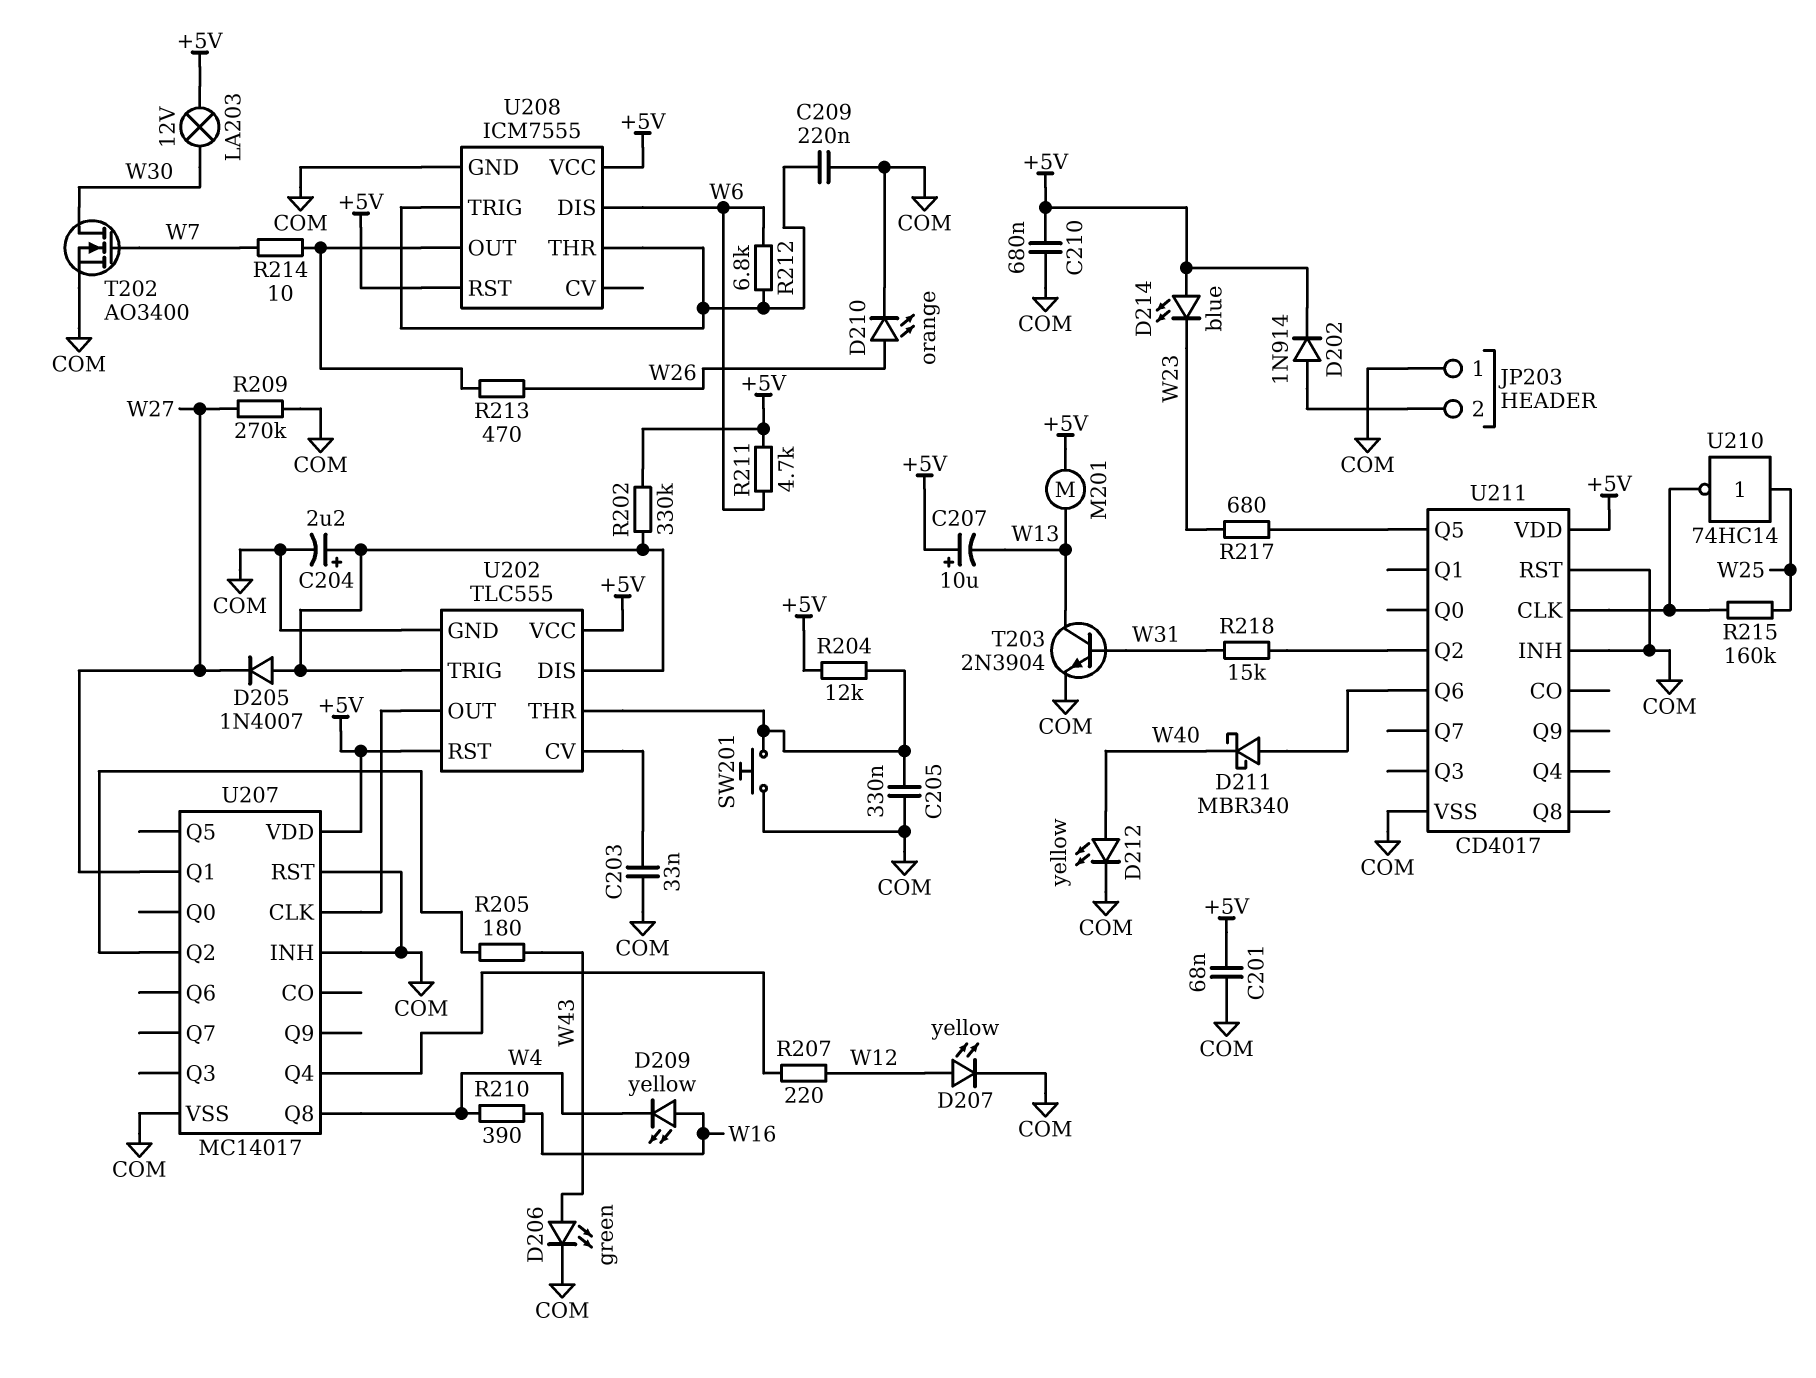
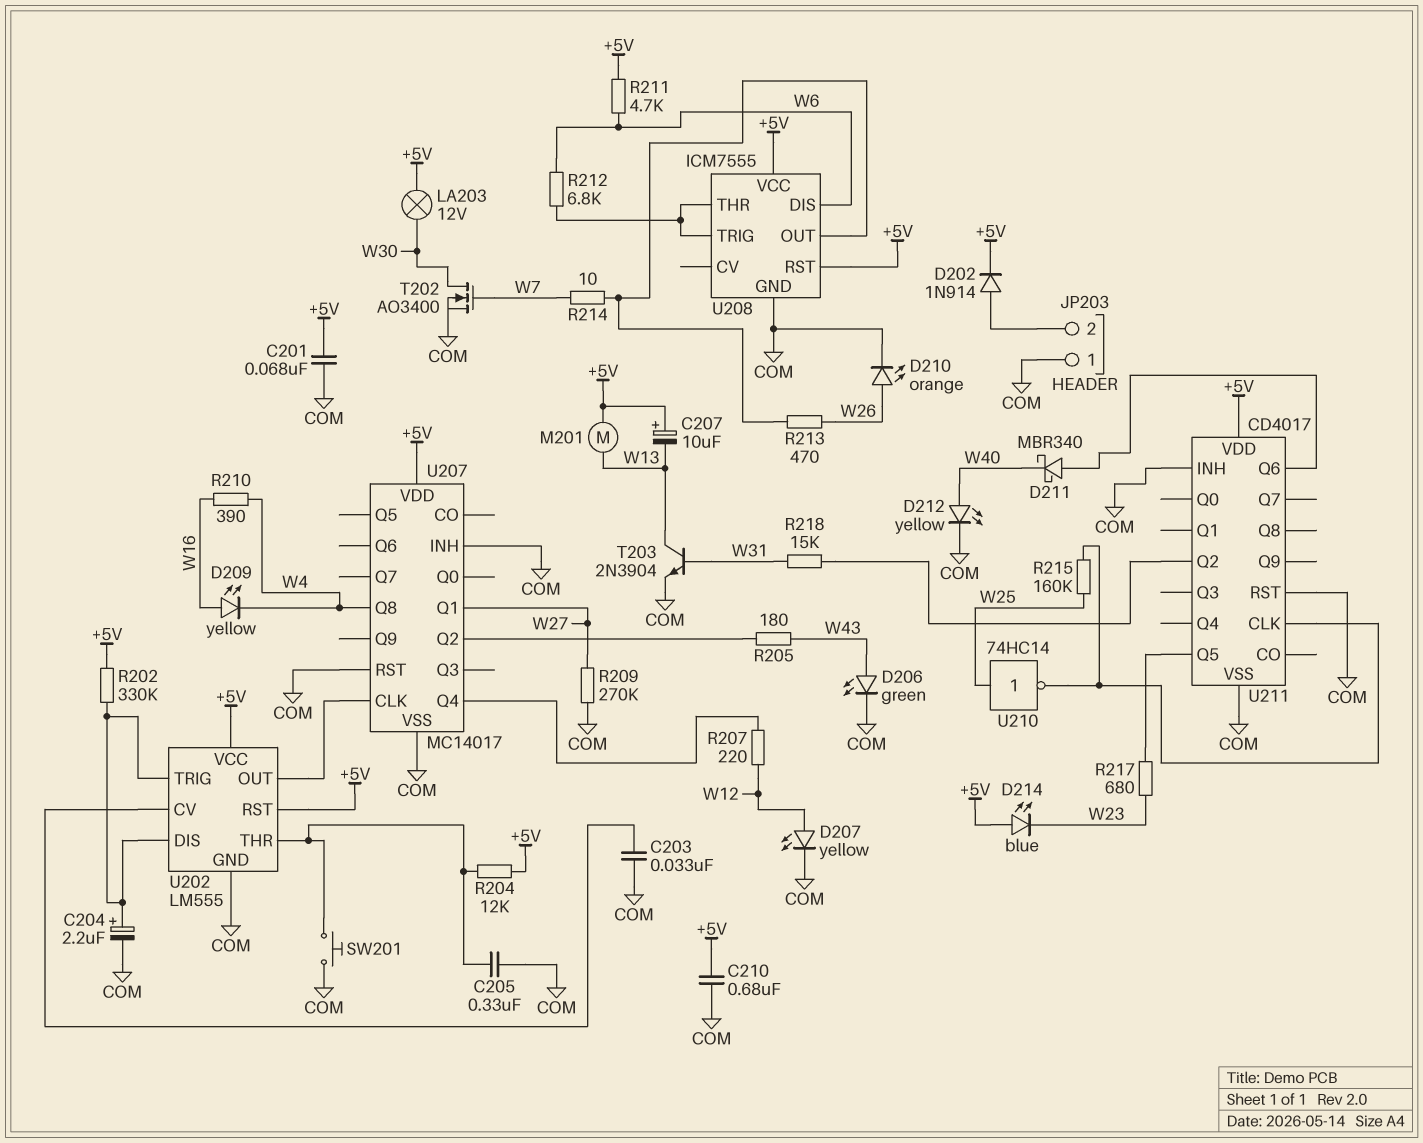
C209: 220nF (COM, U208/THR) -> none
D205: diode 1N4007 (A U202/DIS, K W27) -> none
U202: TLC555 -> LM555

